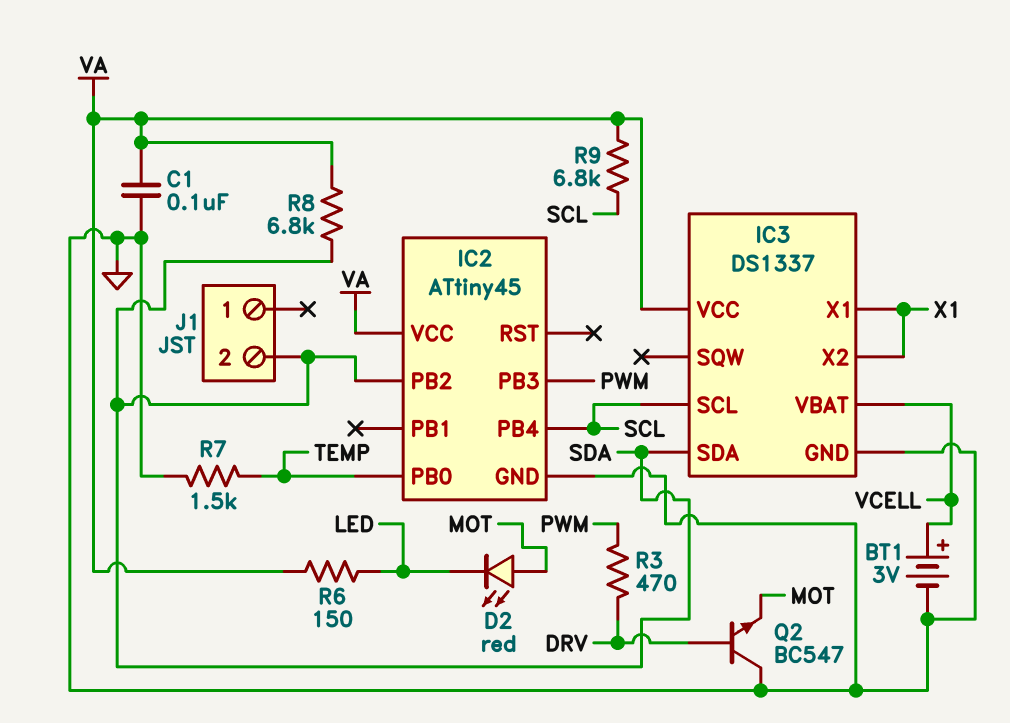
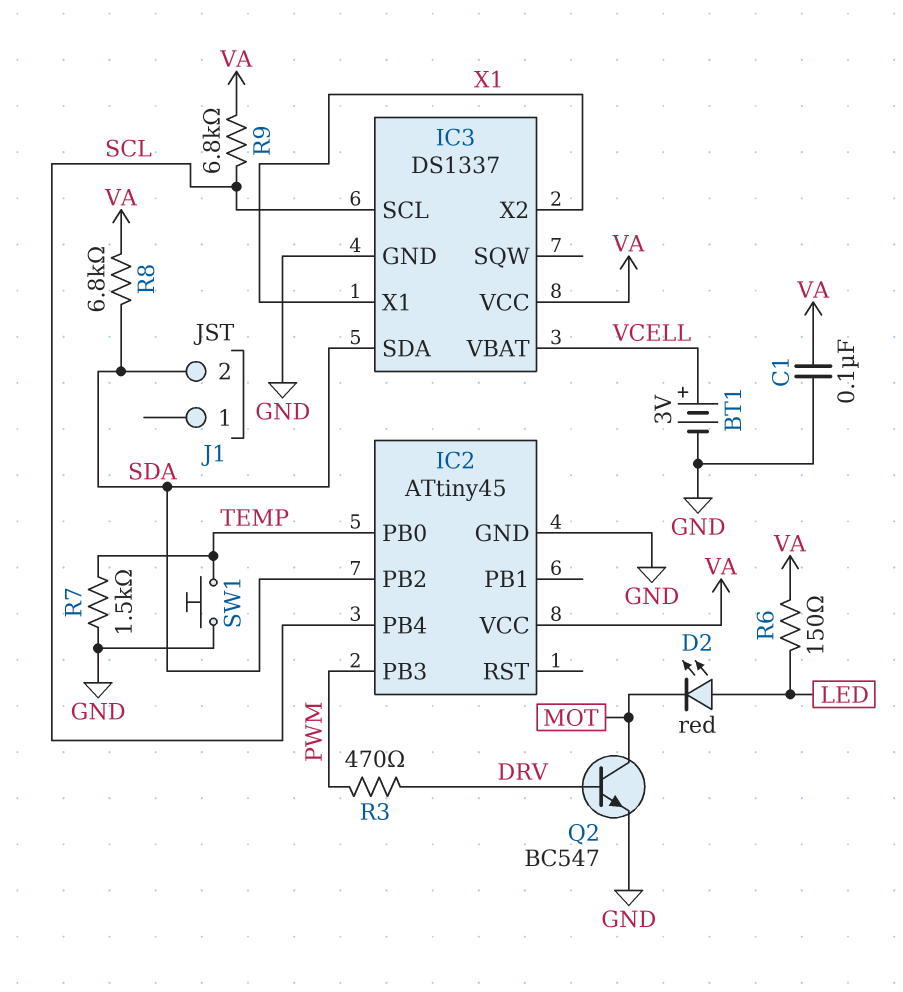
D2: LED red (A MOT, K LED) -> LED red (A LED, K MOT)
Q2: NPN BC547 (B DRV, C GND, E MOT) -> NPN BC547 (B DRV, C MOT, E GND)
SW1: none -> button (GND, TEMP)

